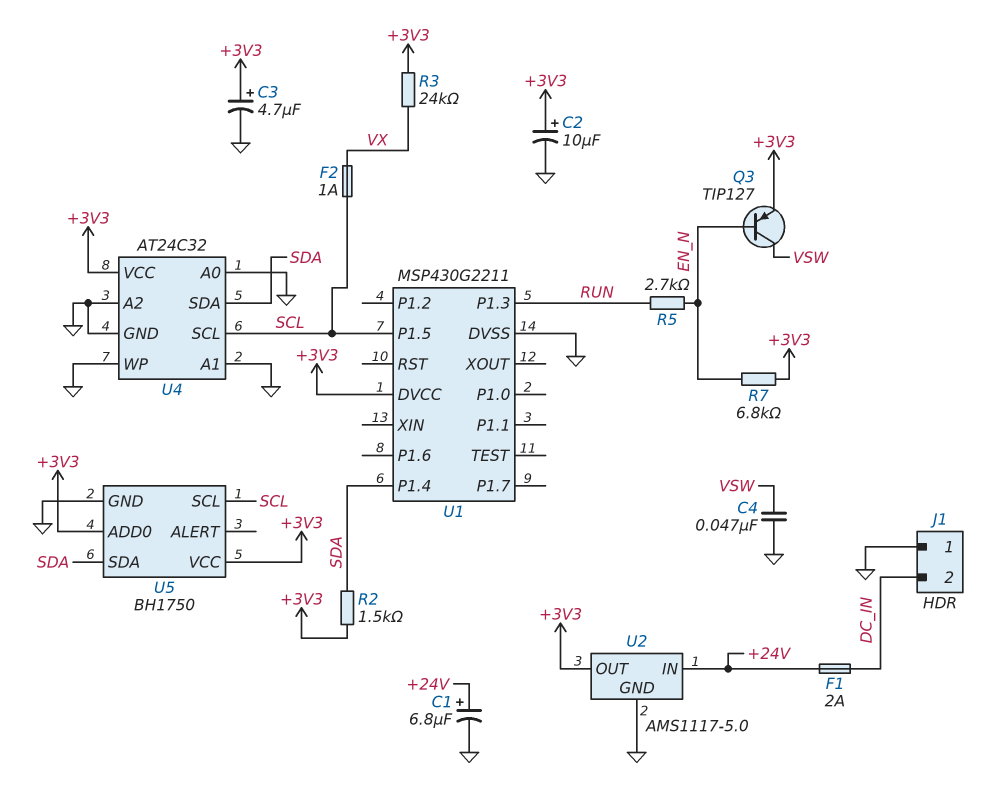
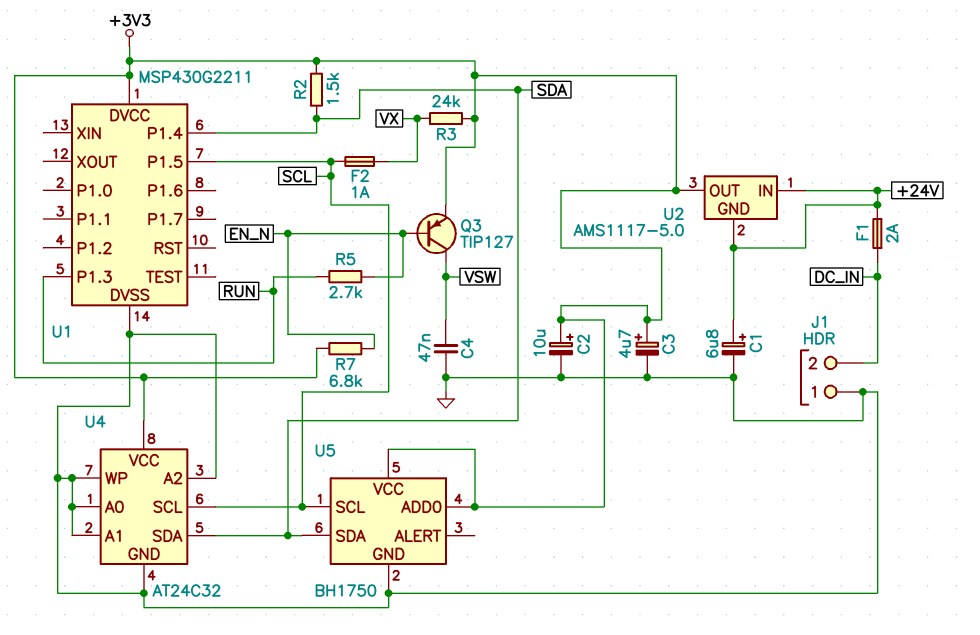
U2 pin GND: GND -> +24V

